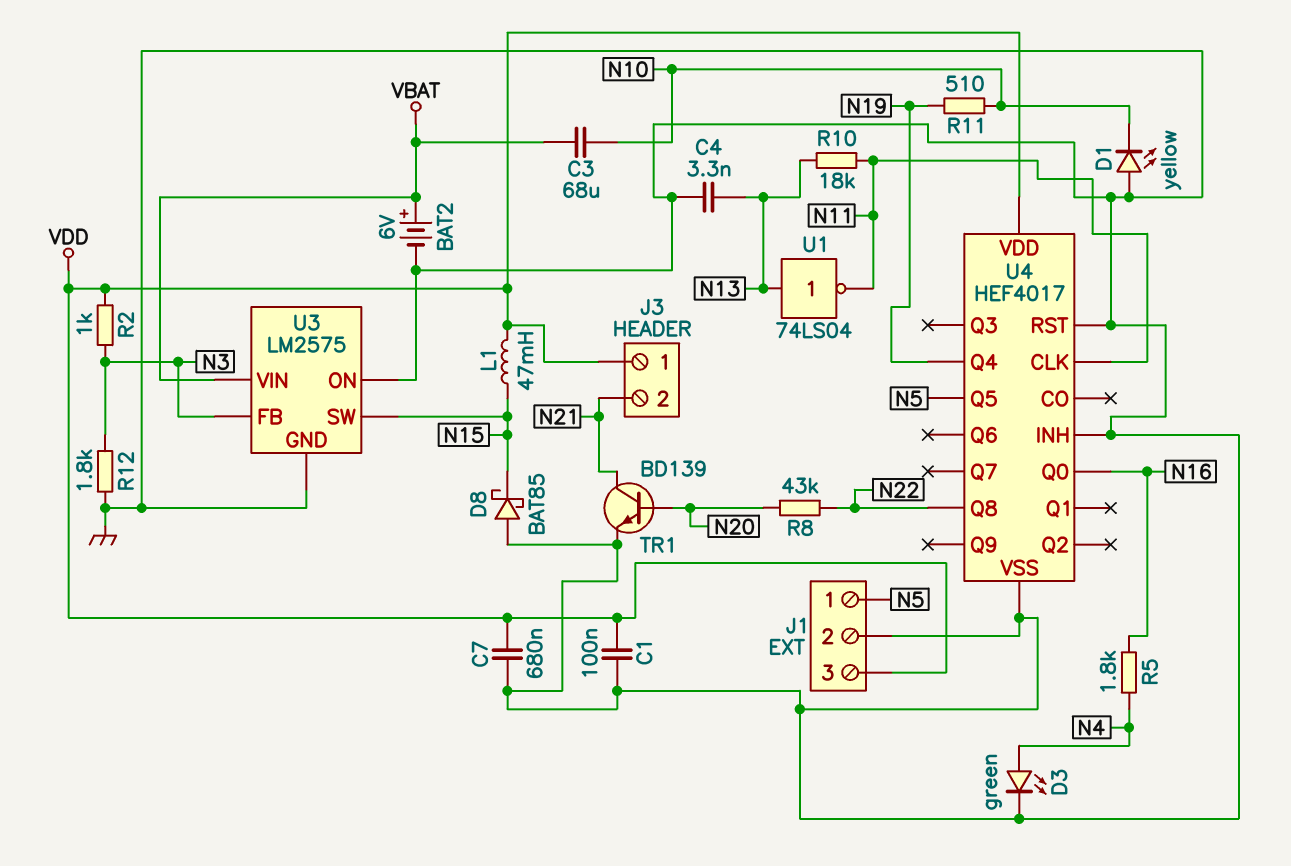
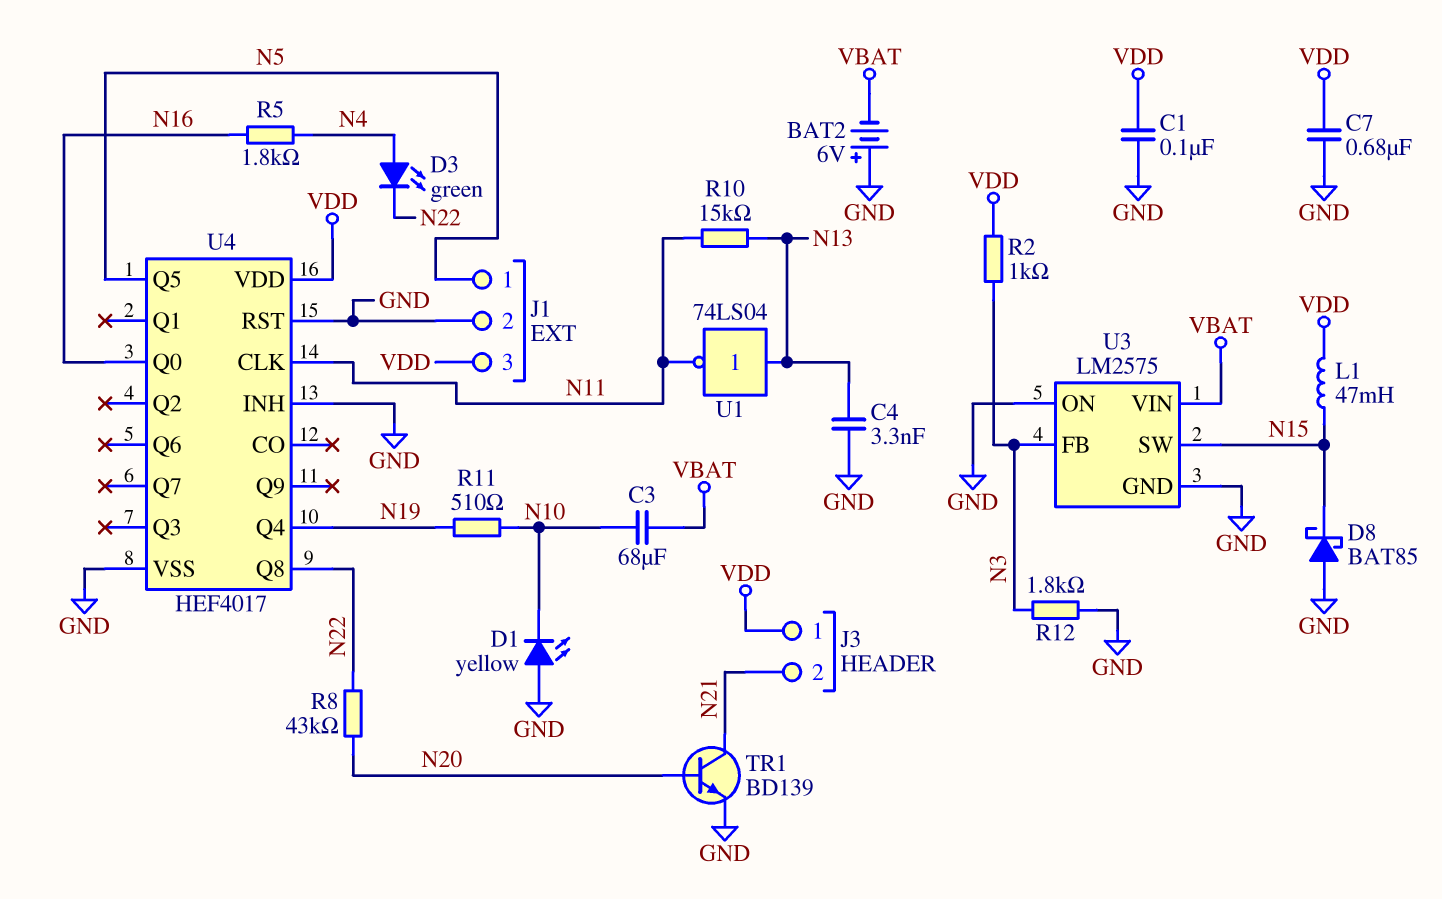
BAT2: 6V (plus VBAT, minus GND) -> 6V (plus GND, minus VBAT)
D3: LED green (A N4, K GND) -> LED green (A N4, K N22)
R10: 18k (N11, N13) -> 15k (N11, N13)

